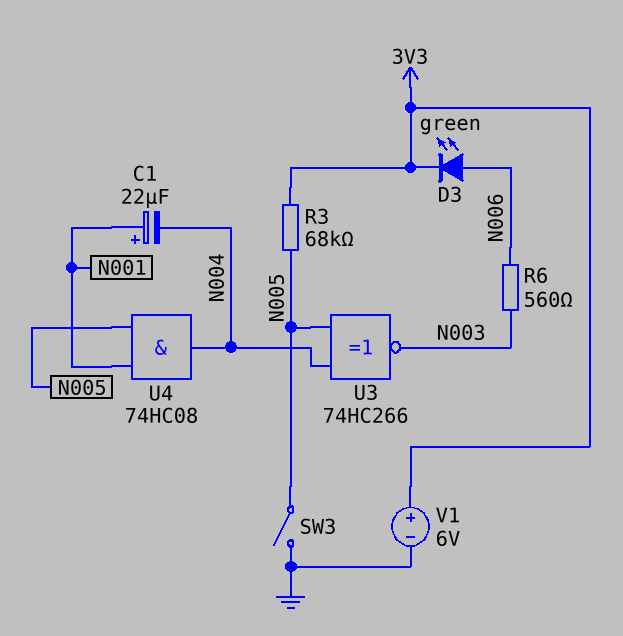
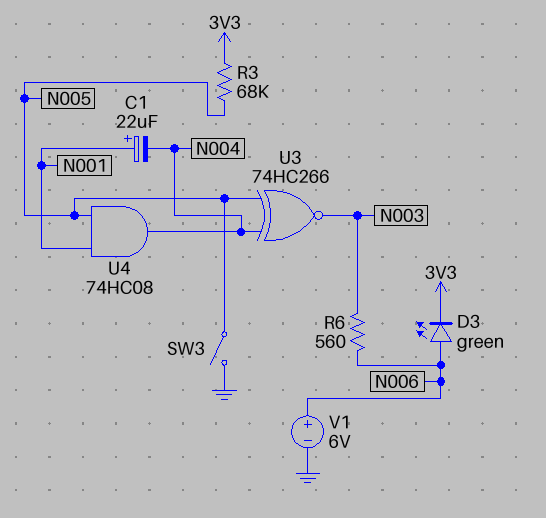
V1: 6V (plus 3V3, minus GND) -> 6V (plus N006, minus GND)

